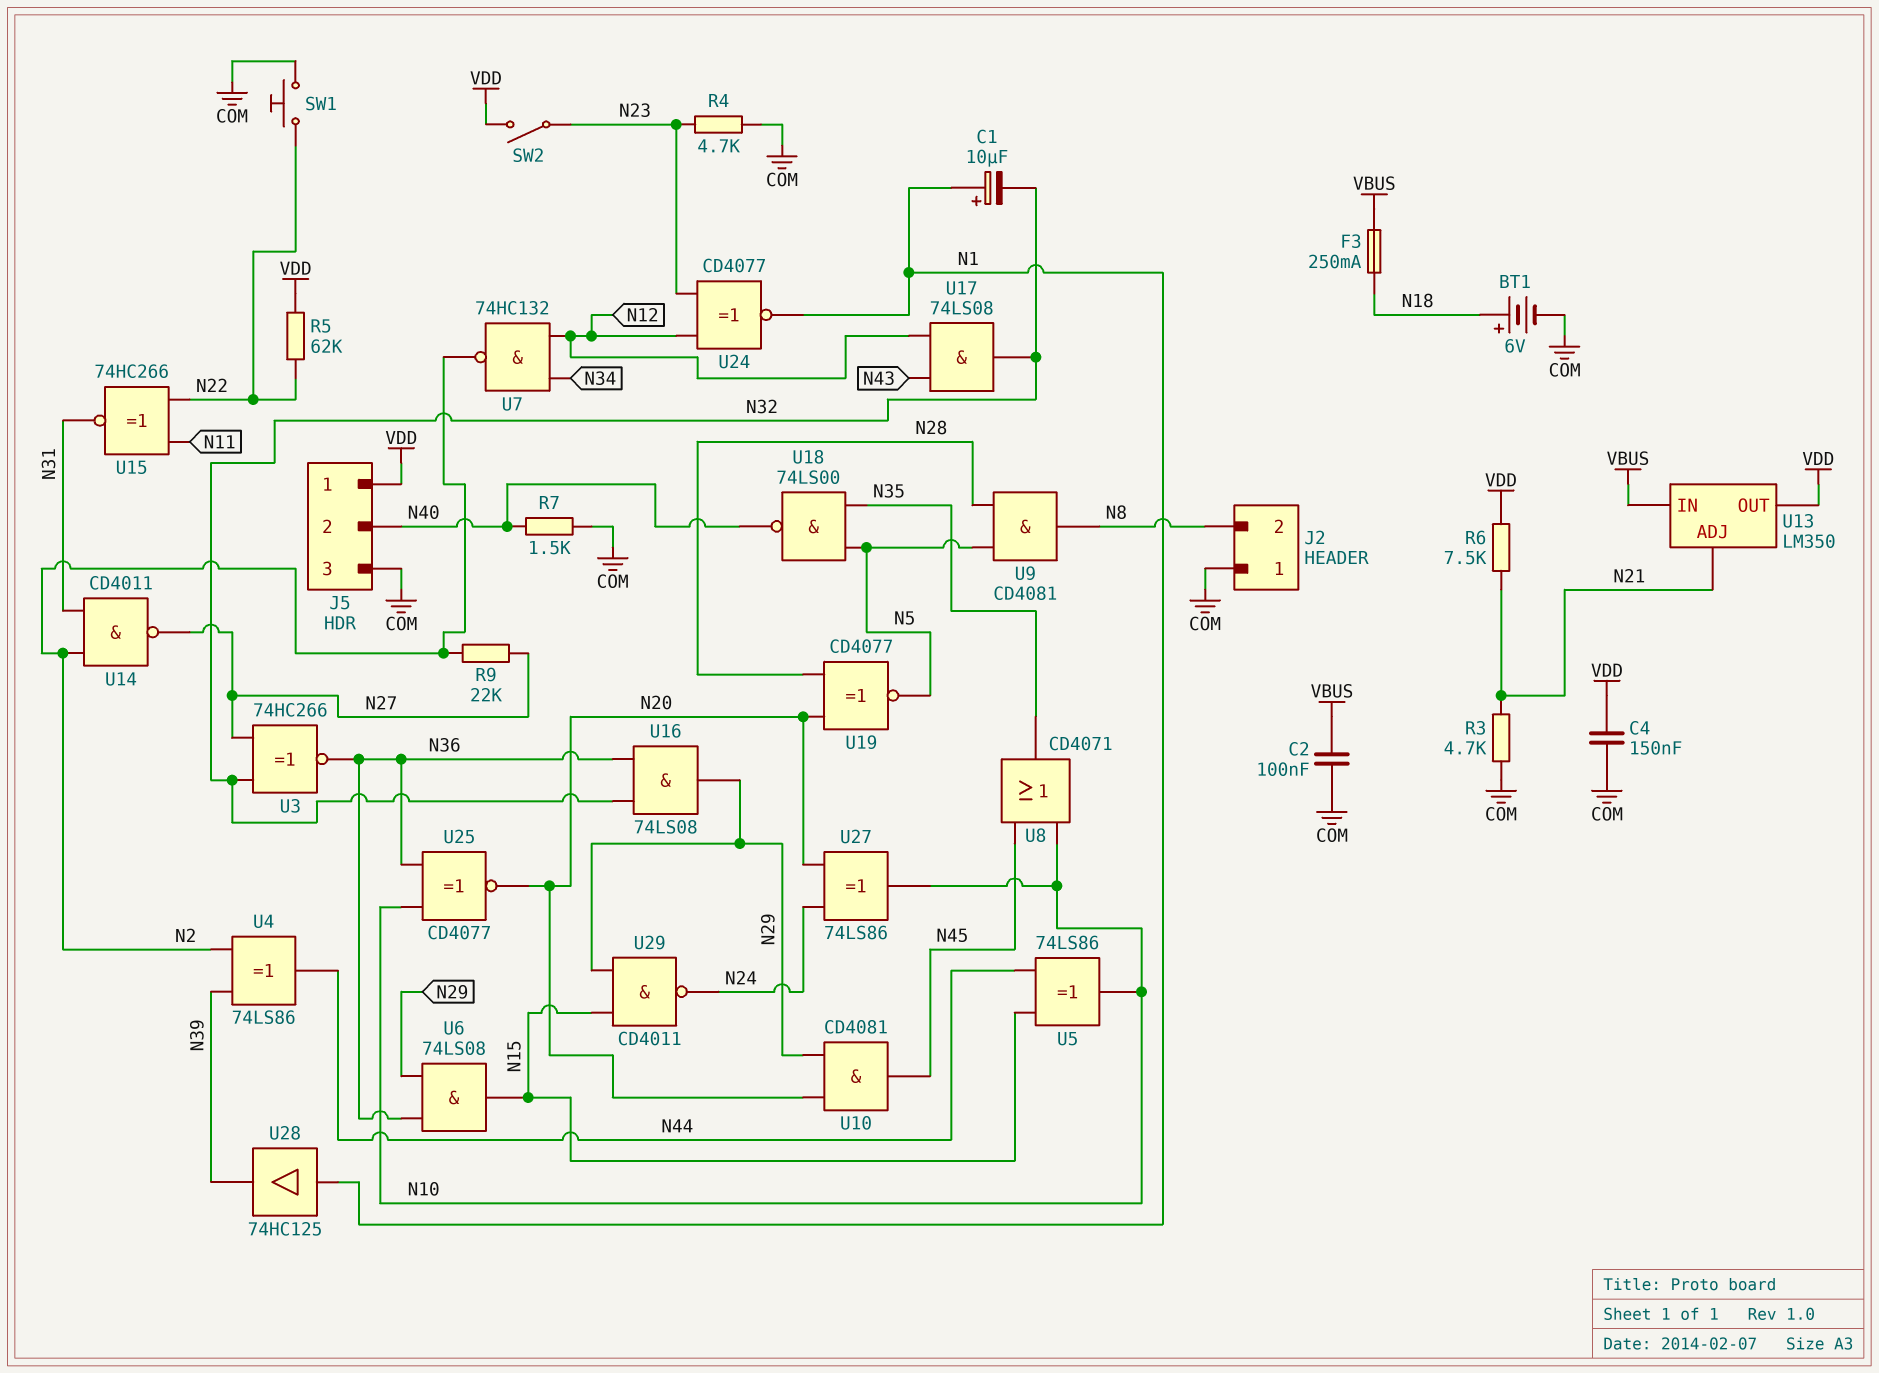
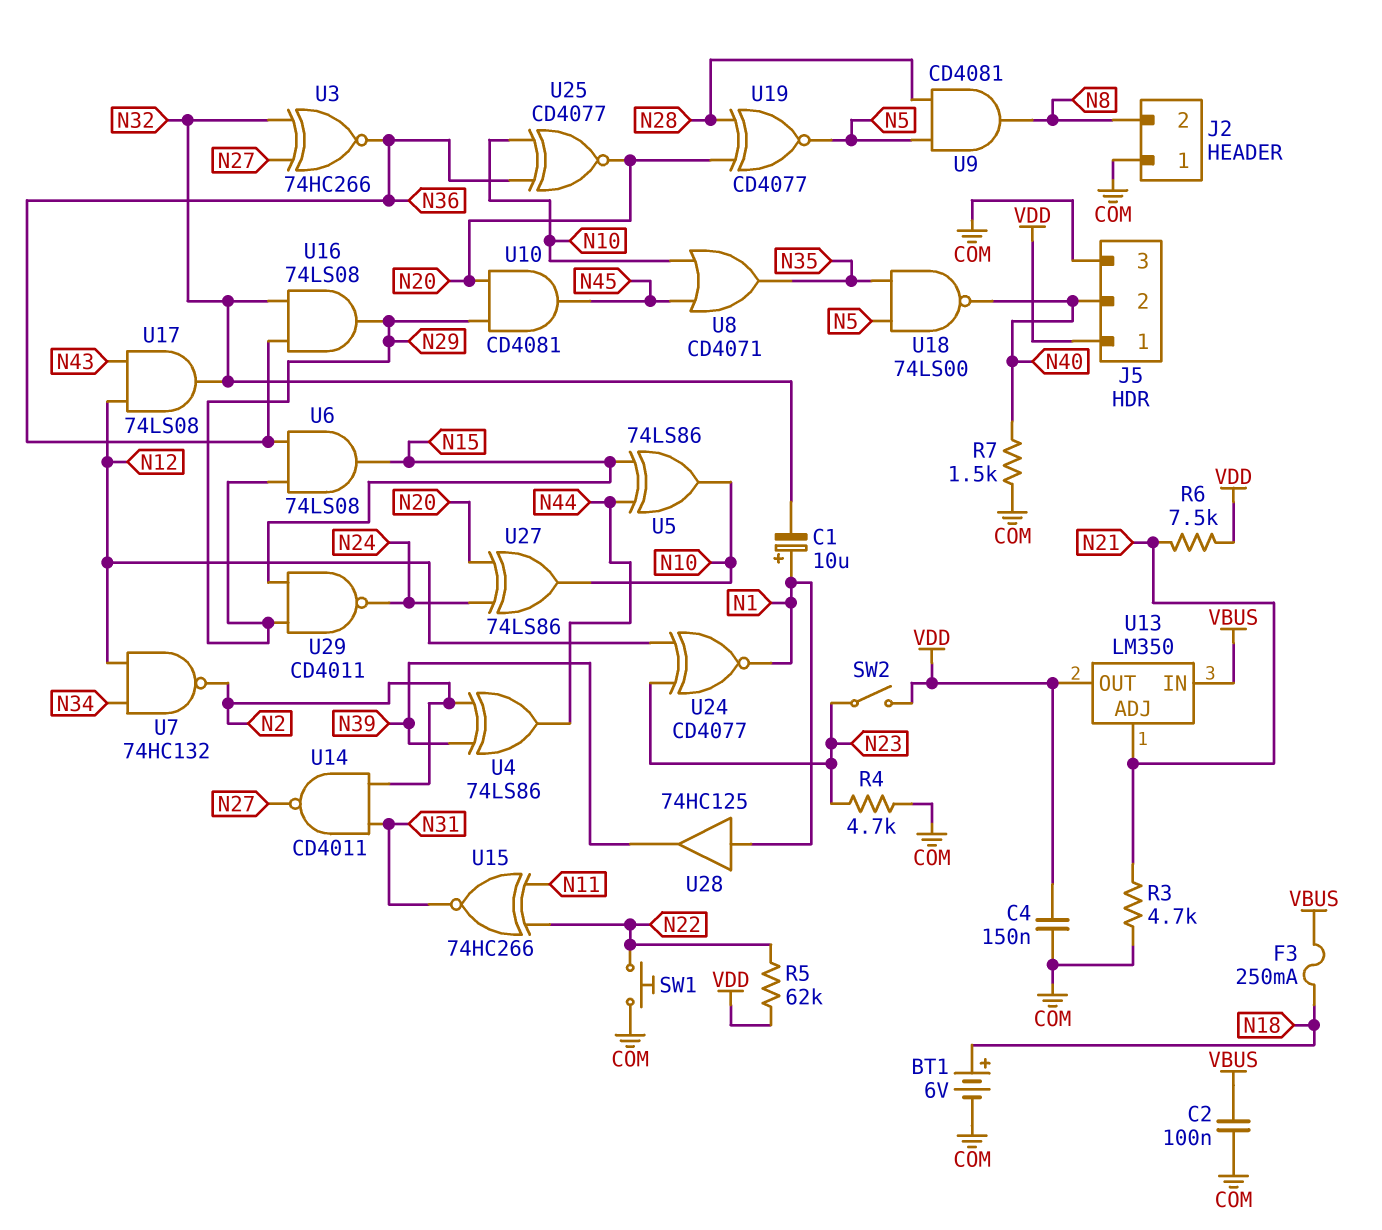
R9: 22k (N2, N27) -> none

